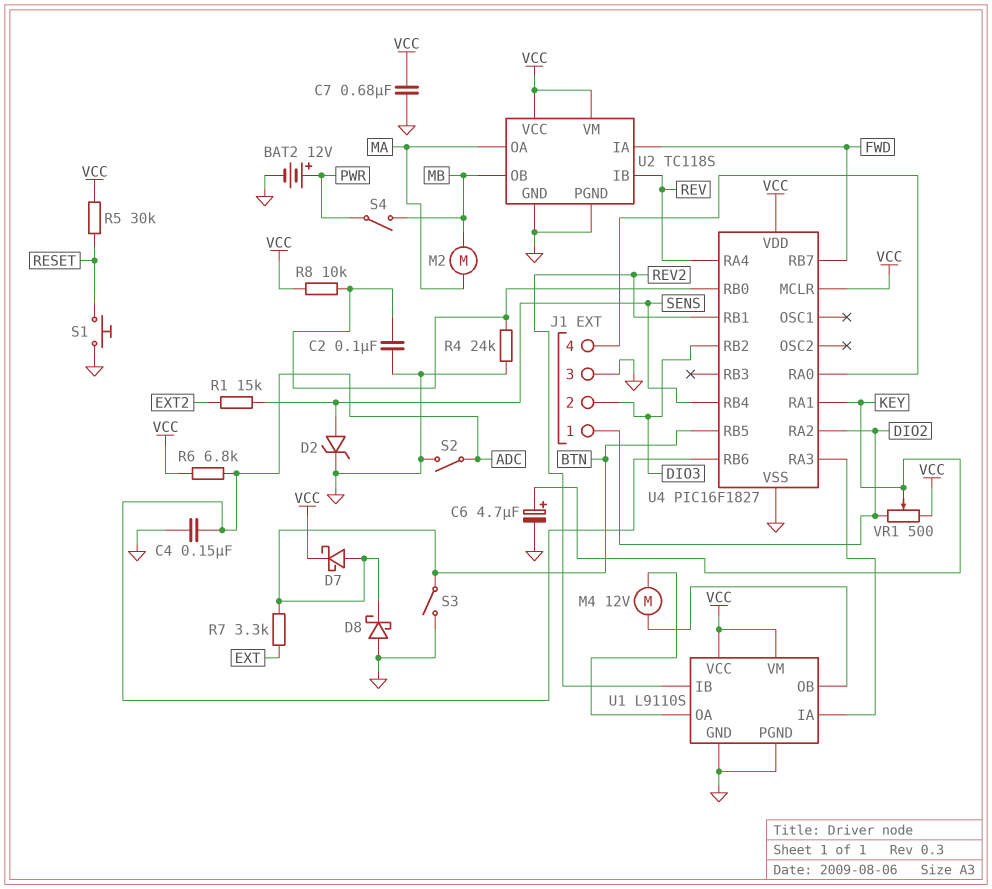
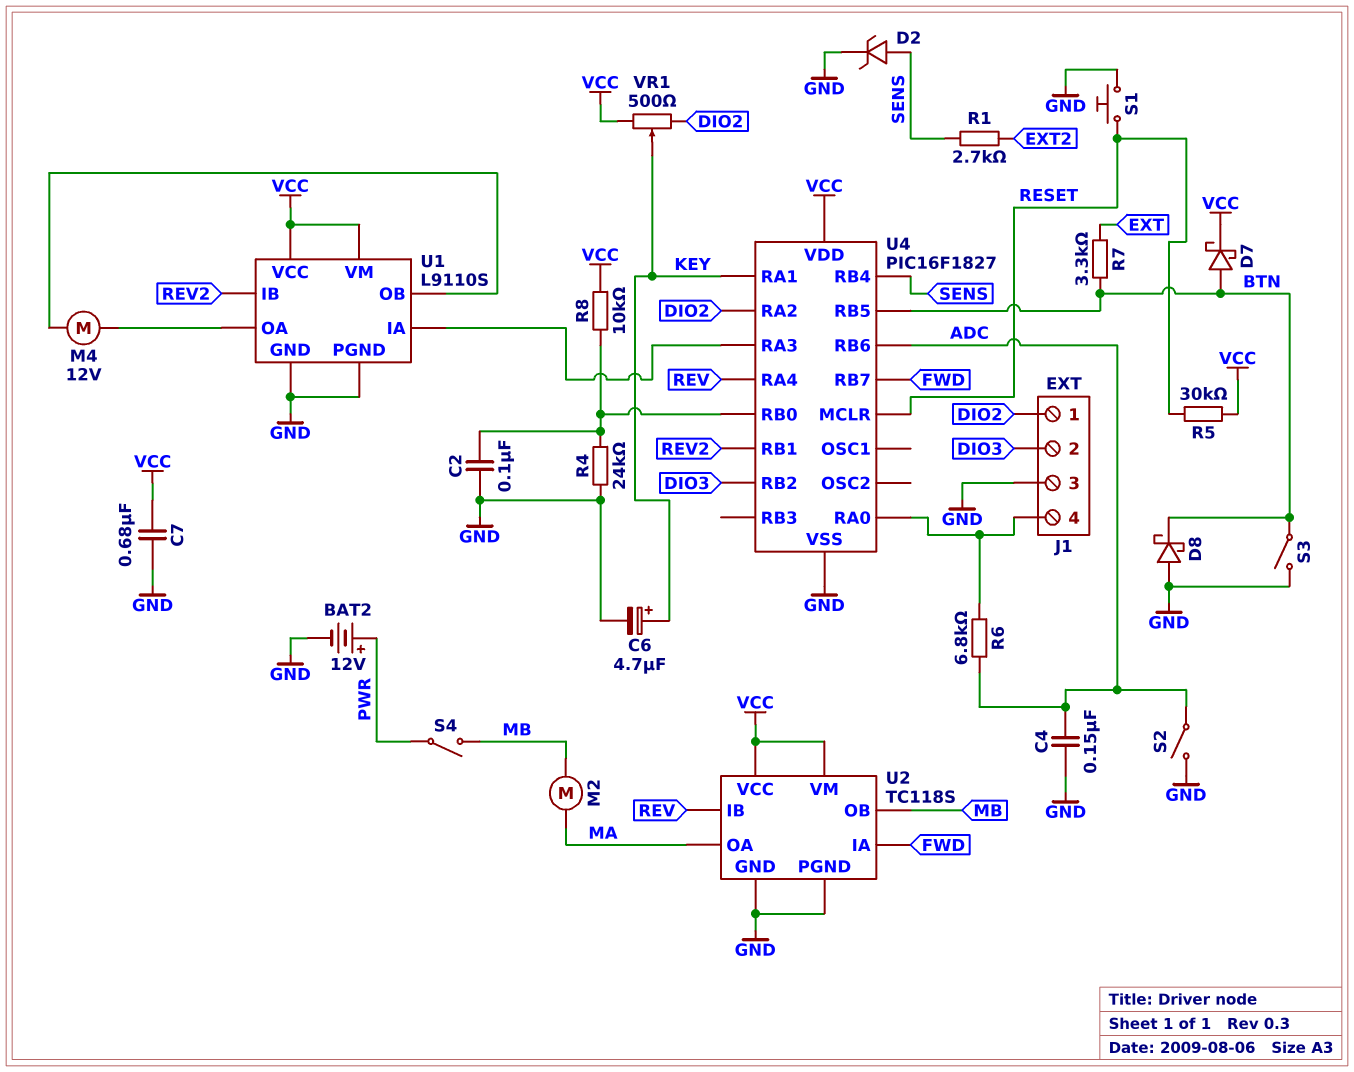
R1: 15k (EXT2, SENS) -> 2.7k (EXT2, SENS)
R6: 6.8k (ADC, VCC) -> 6.8k (ADC, J1/4)
U4 pin MCLR: VCC -> RESET

